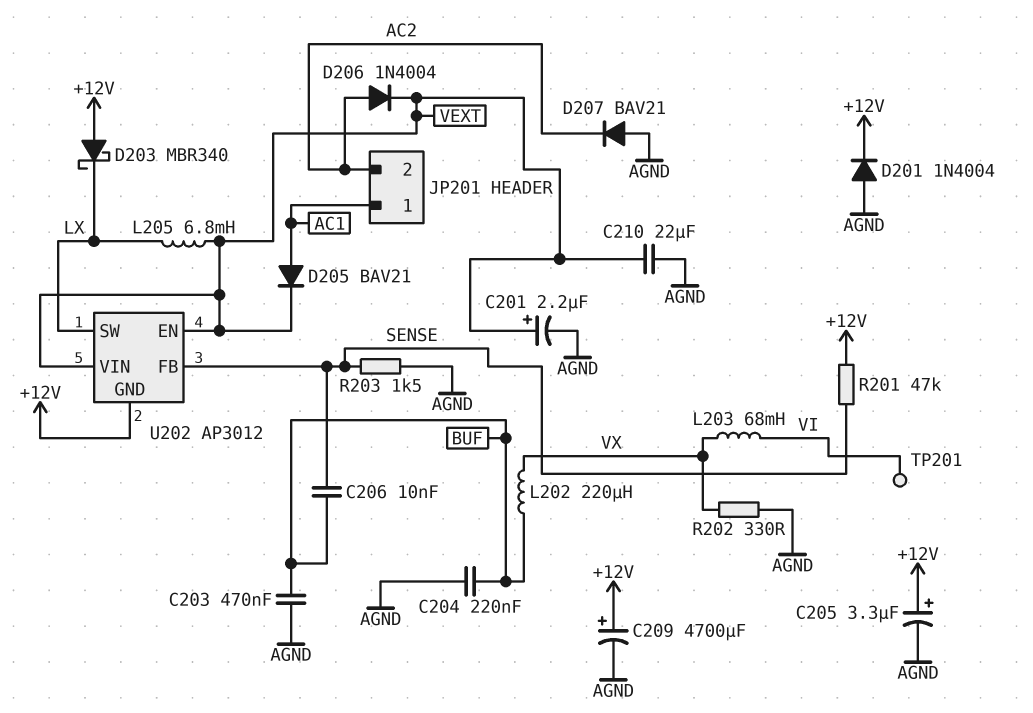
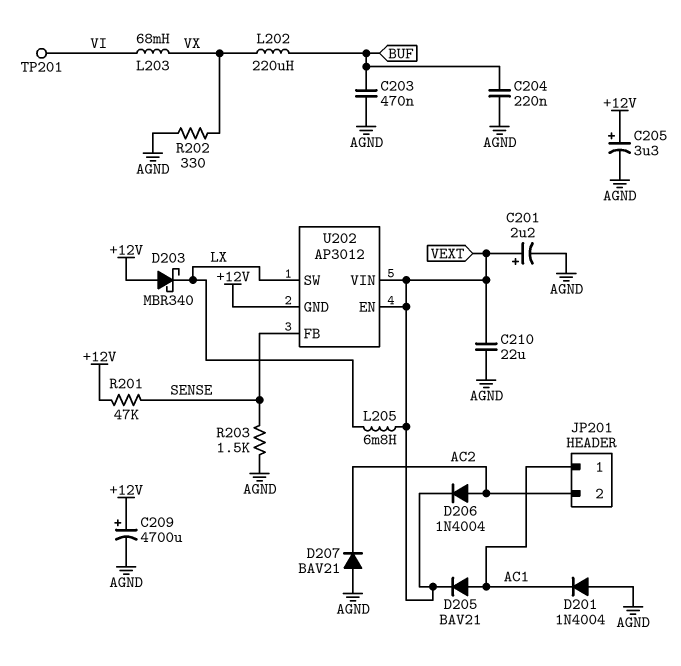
C206: 10nF (BUF, SENSE) -> none
D201: diode 1N4004 (A AGND, K +12V) -> diode 1N4004 (A AGND, K AC1)

